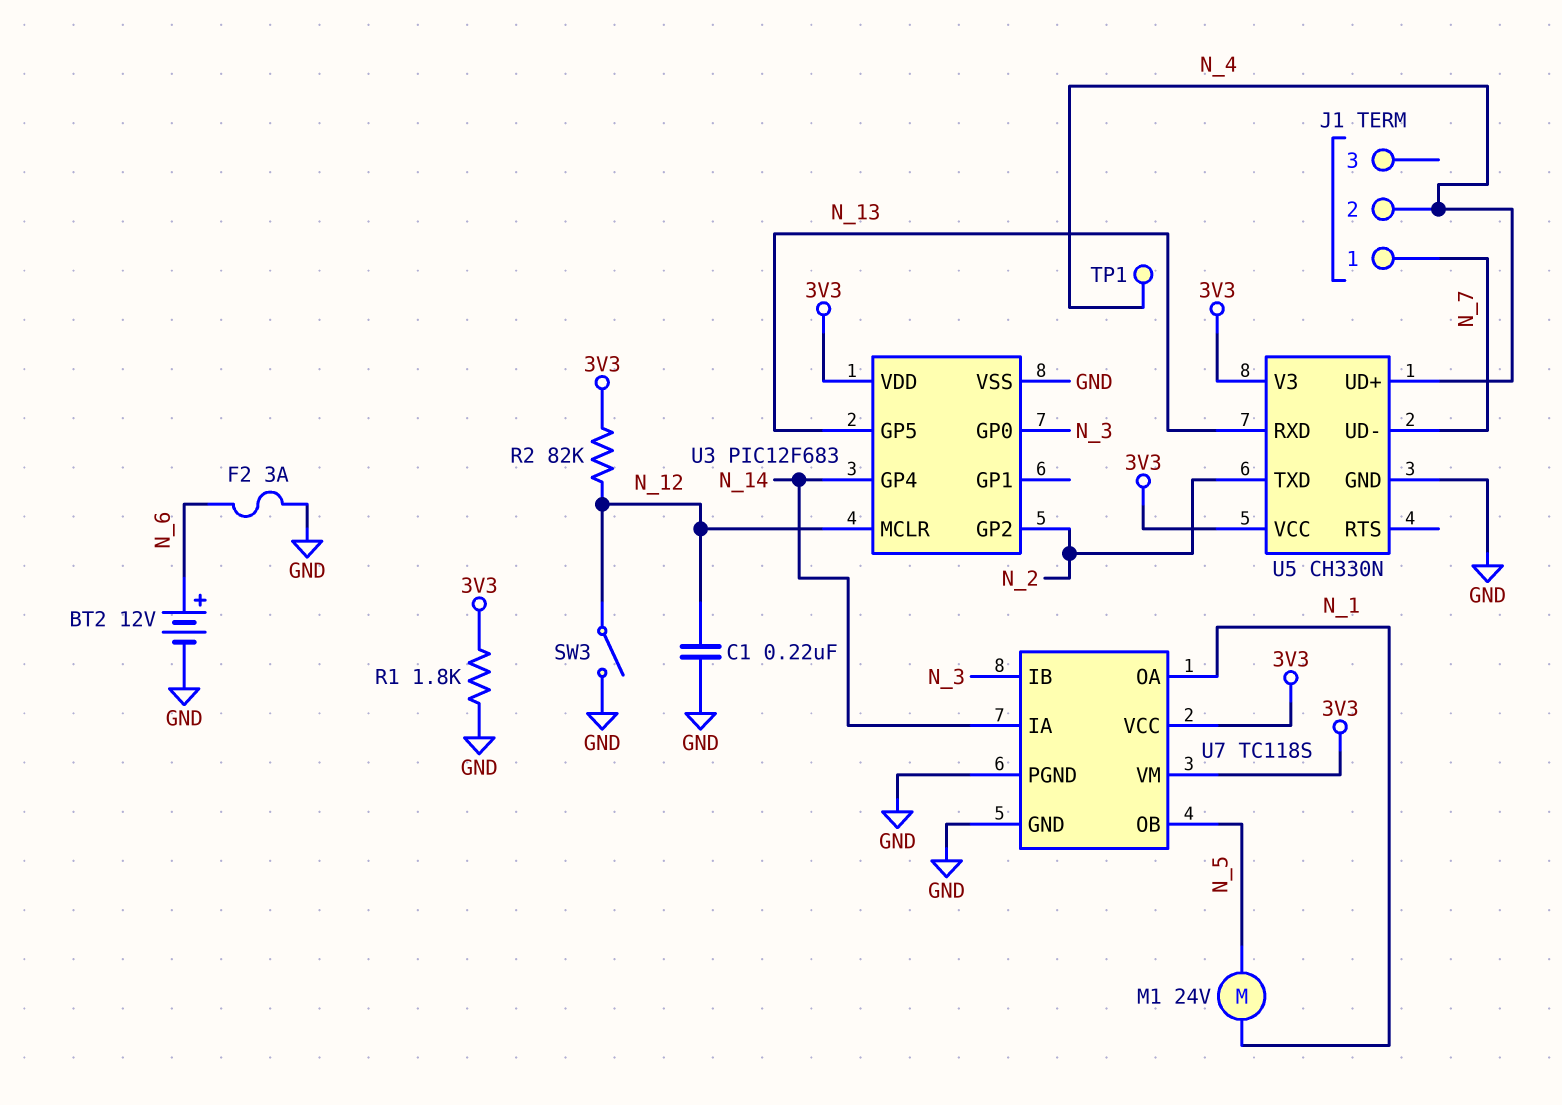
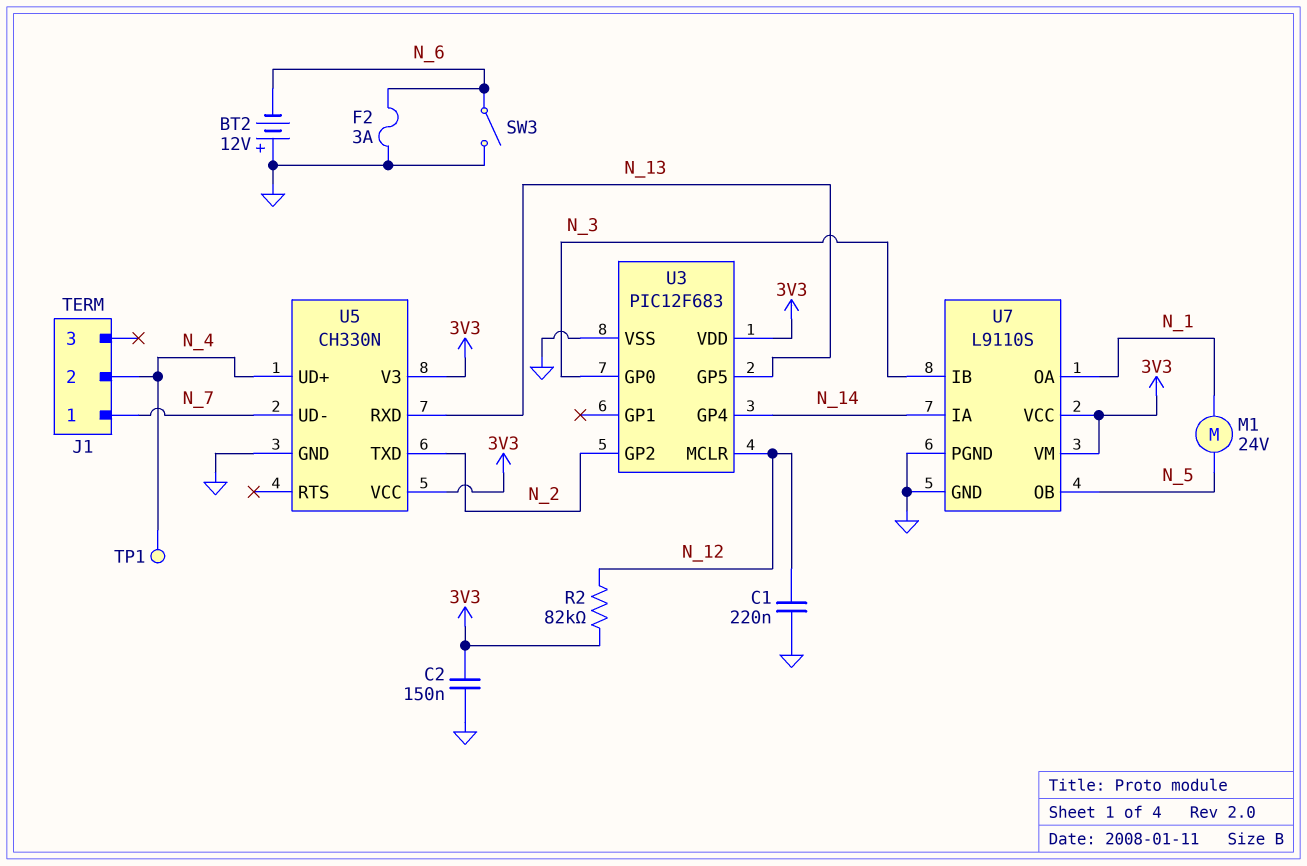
BT2: 12V (plus N_6, minus GND) -> 12V (plus GND, minus N_6)
C2: none -> 150nF (3V3, GND)
R1: 1.8k (3V3, GND) -> none
SW3: switch (GND, N_12) -> switch (GND, N_6)
U7: TC118S -> L9110S

